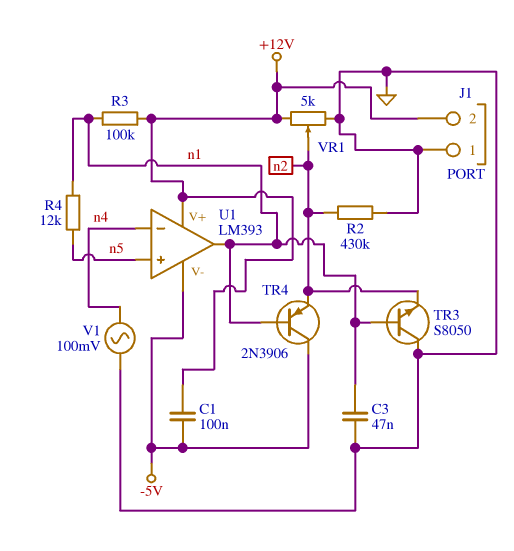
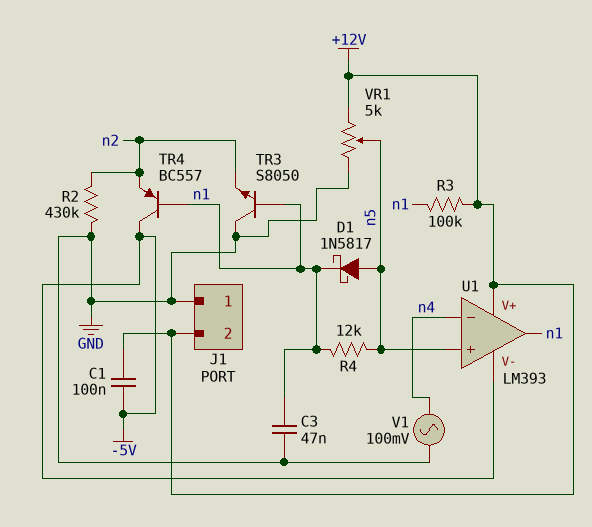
D1: none -> schottky 1N5817 (A n5, K n1)
TR4: PNP 2N3906 (B n1, C -5V, E n2) -> PNP BC557 (B n1, C -5V, E n2)
VR1: 5k (+12V, GND, wiper n2) -> 5k (+12V, GND, wiper n5)

